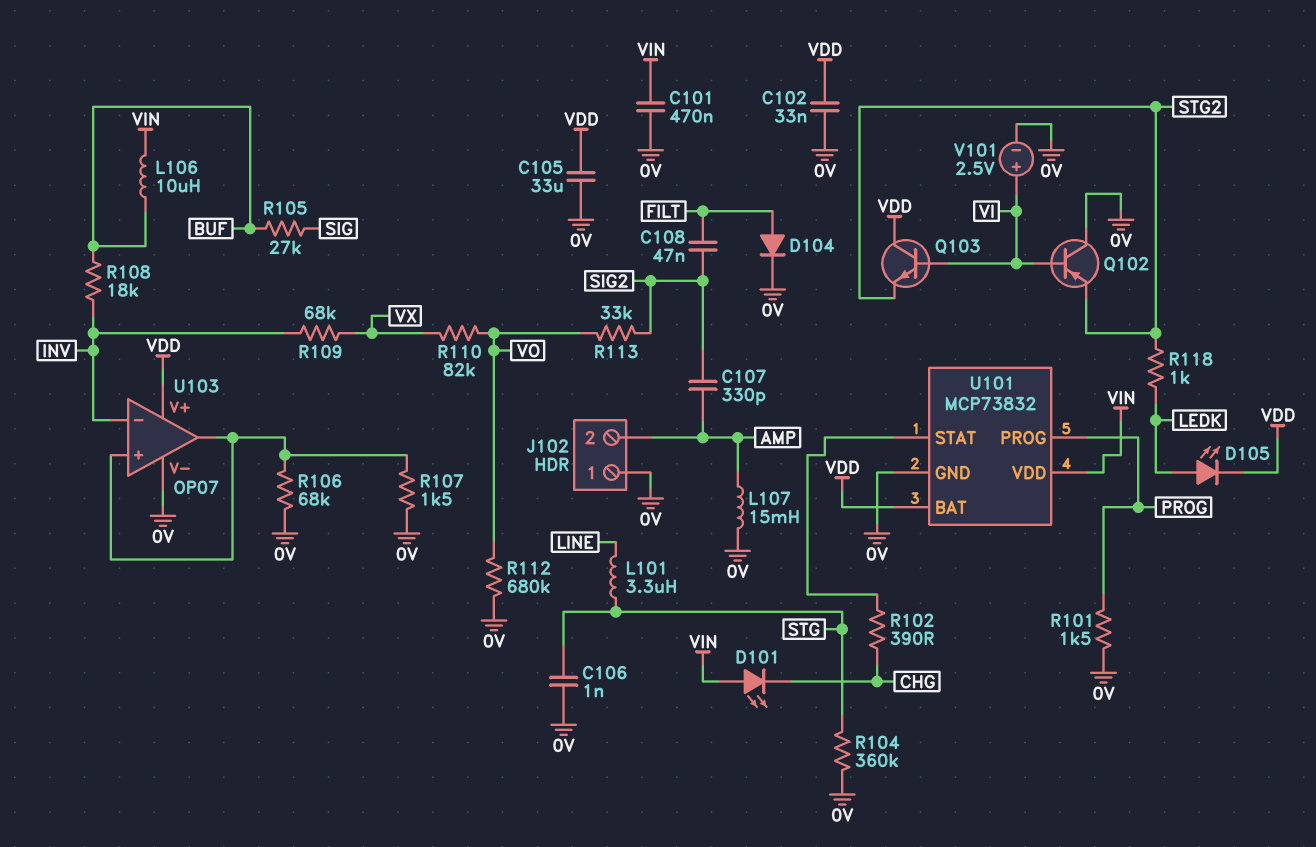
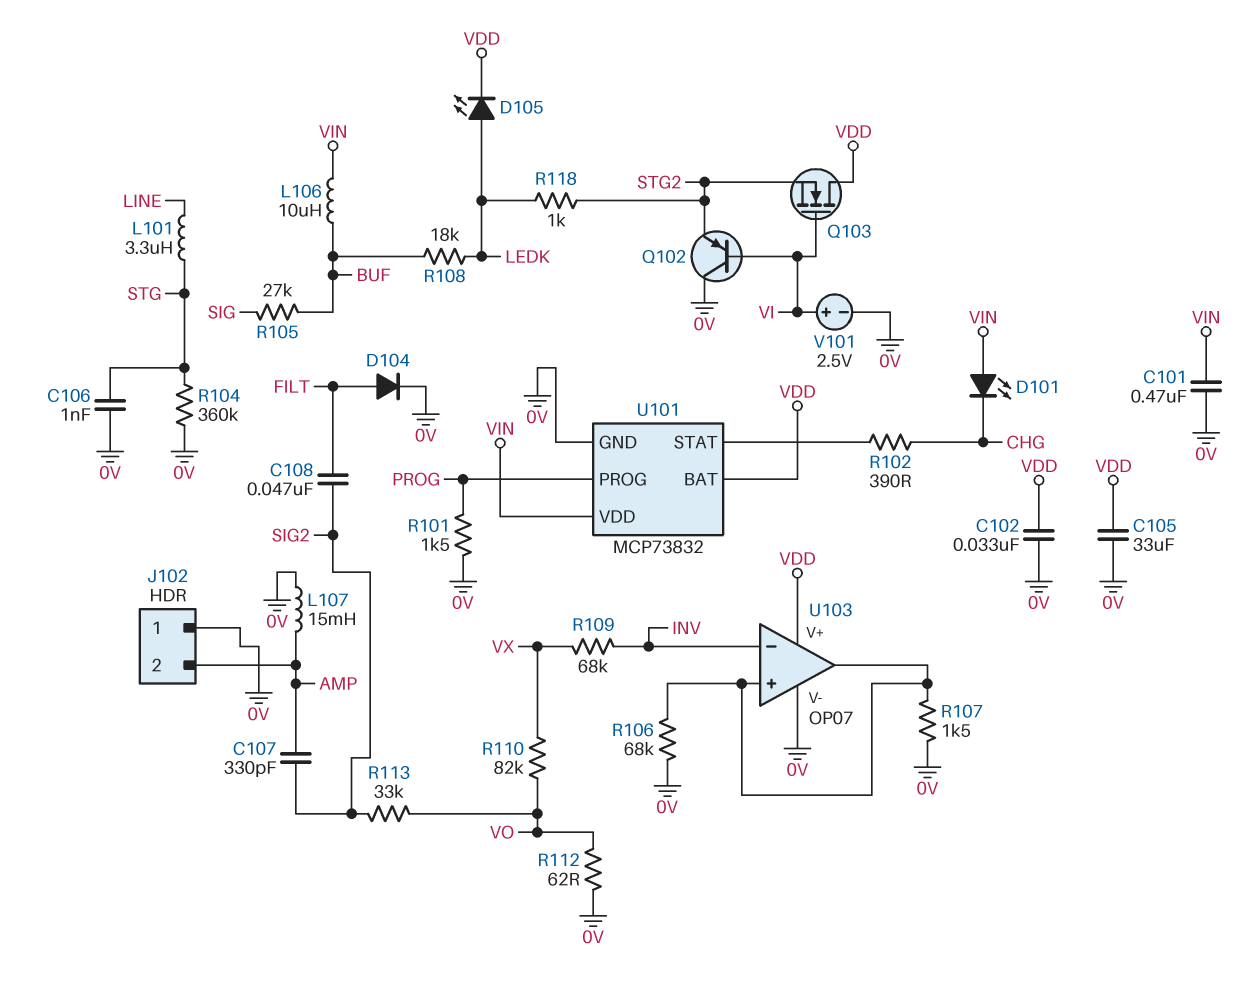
Q103: NPN (B VI, C VDD, E STG2) -> NMOS (G VI, D VDD, S STG2)
R108: 18k (BUF, INV) -> 18k (BUF, LEDK)
R112: 680k (0V, VO) -> 62 (0V, VO)

